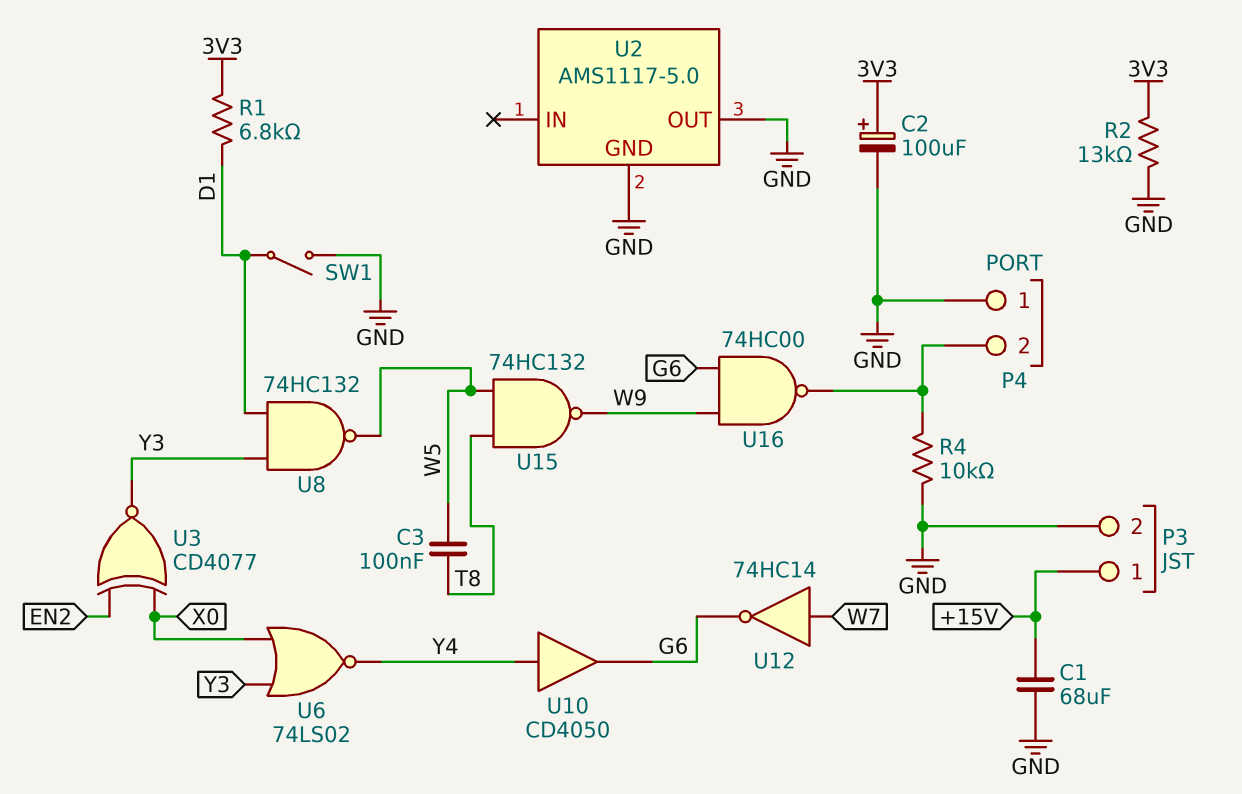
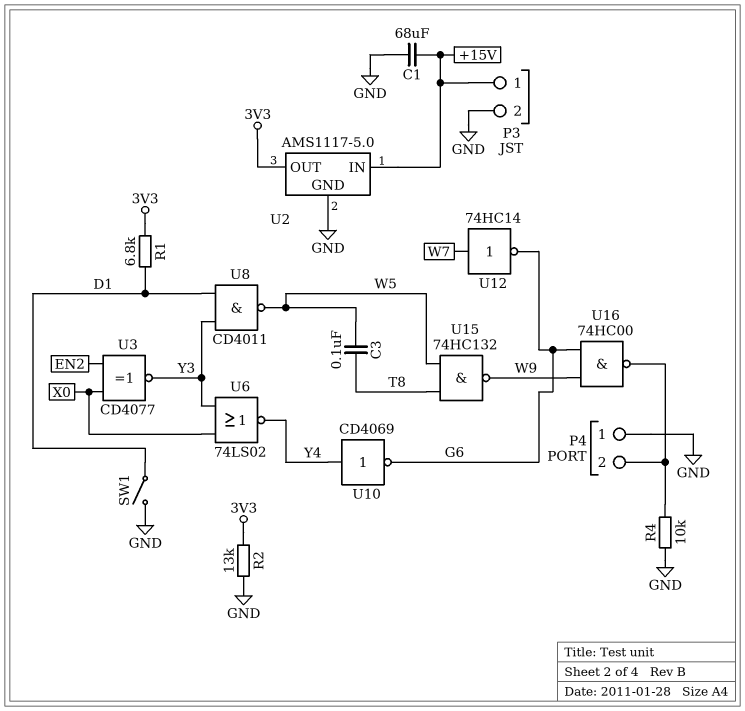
C2: 100uF (plus 3V3, minus GND) -> none
U2 pin IN: none -> +15V
U2 pin OUT: GND -> 3V3
U8: NAND 74HC132 (in D1, in Y3, out W5) -> NAND CD4011 (in D1, in Y3, out W5)
U10: buffer CD4050 (in Y4, out G6) -> NOT CD4069 (in Y4, out G6)

